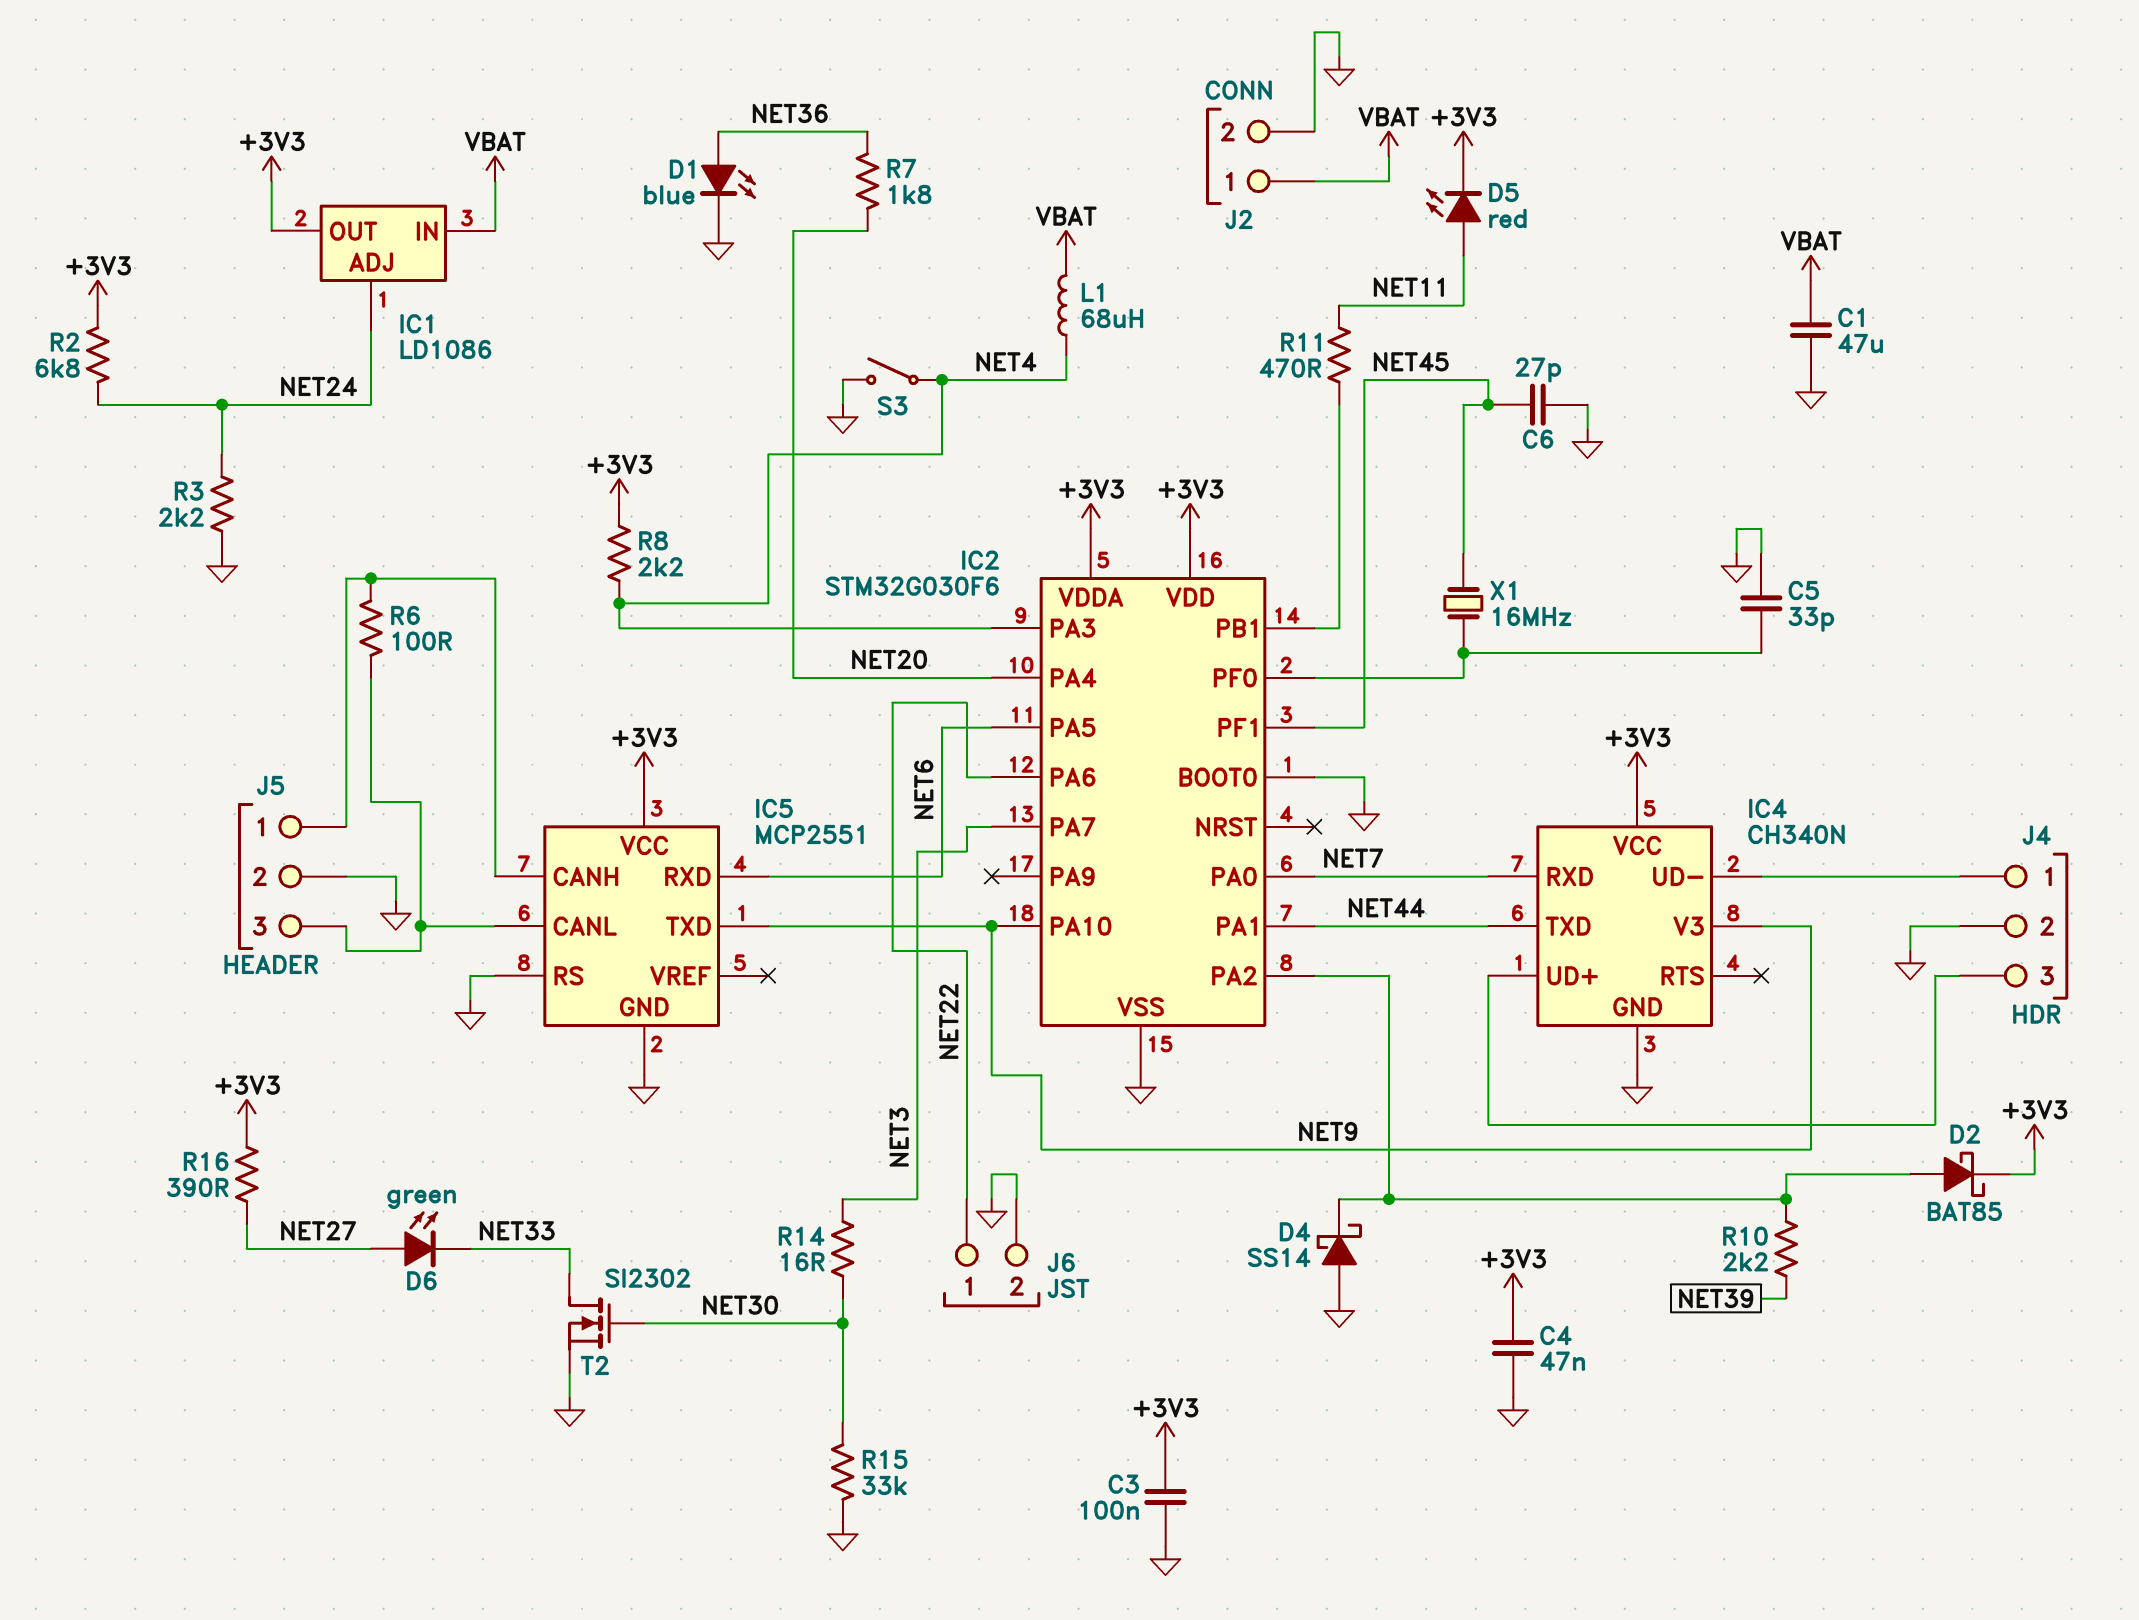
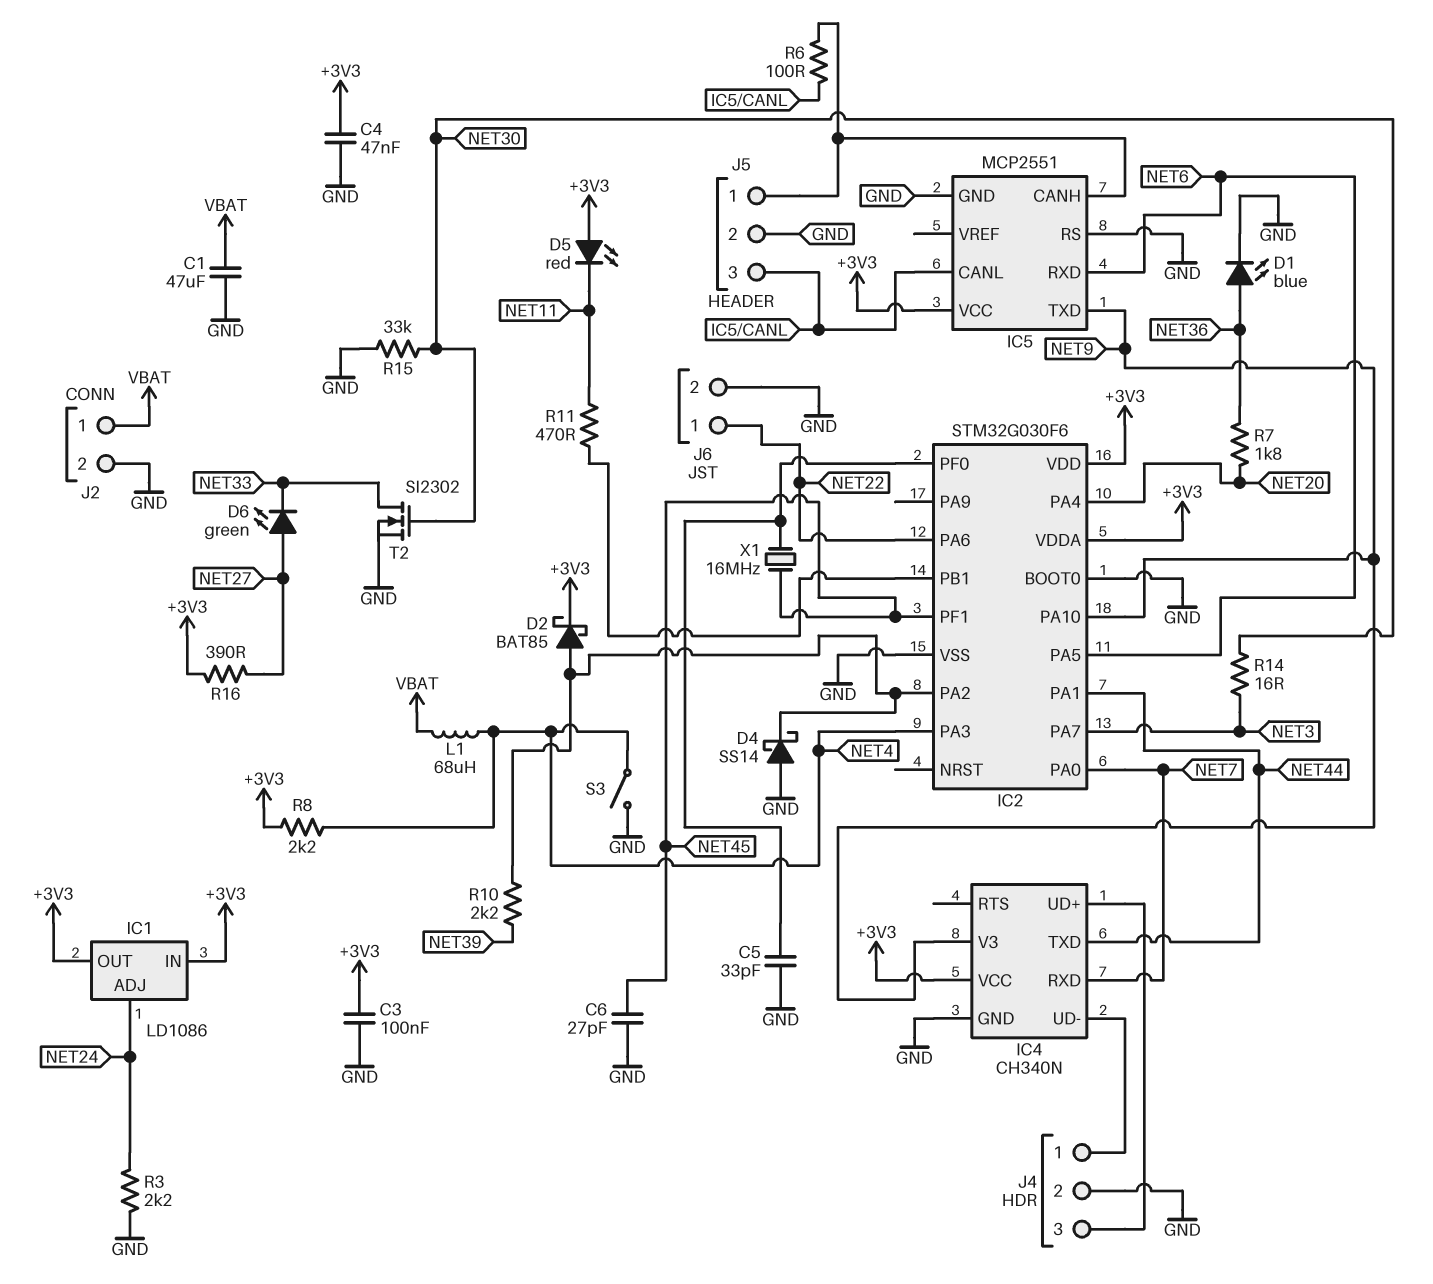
D5: LED red (A NET11, K +3V3) -> LED red (A +3V3, K NET11)
IC1 pin IN: VBAT -> +3V3
R2: 6.8k (+3V3, NET24) -> none

